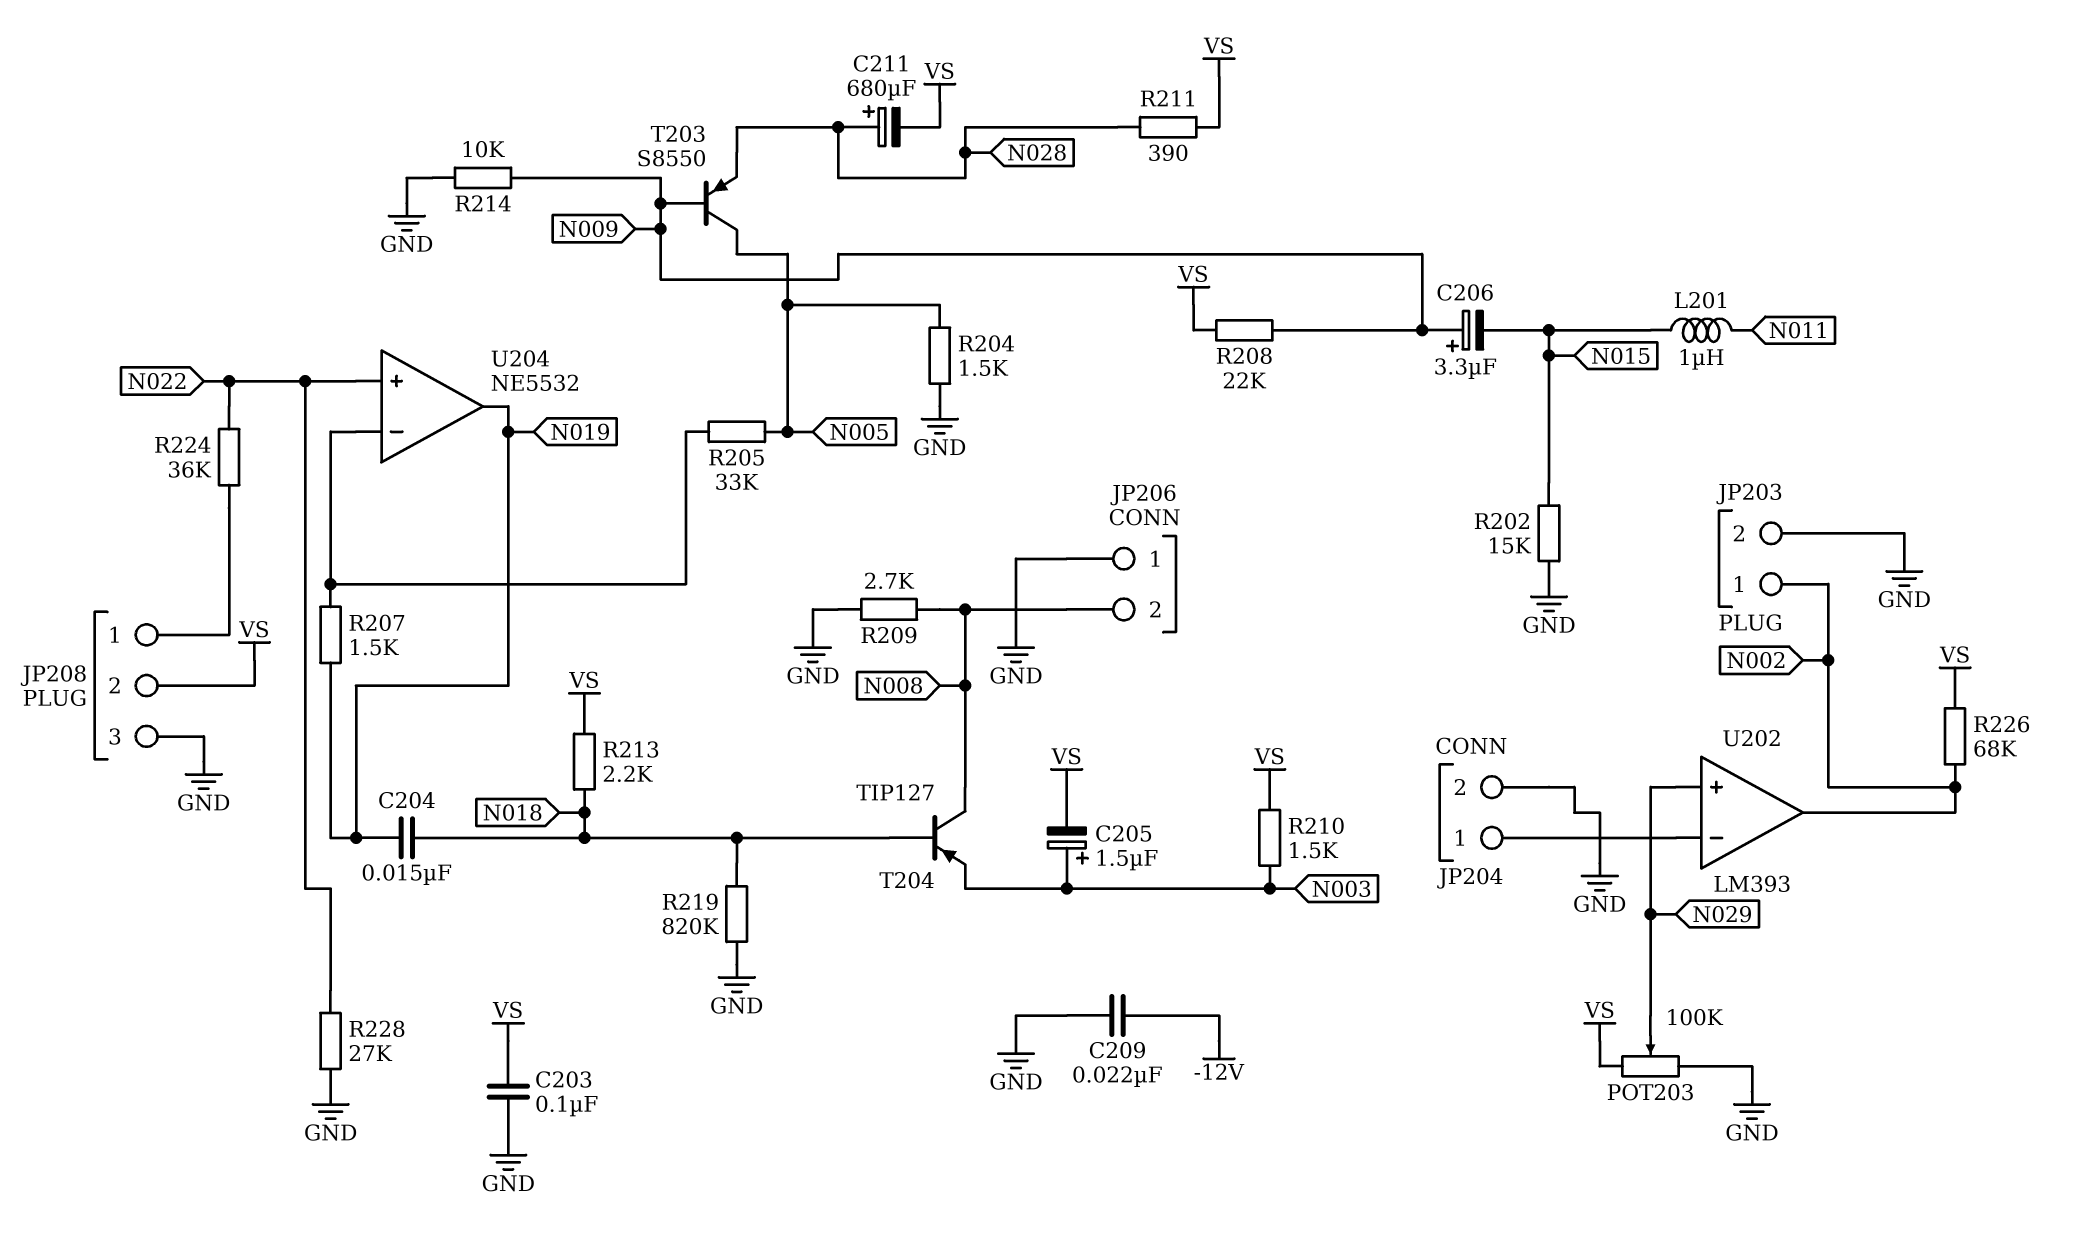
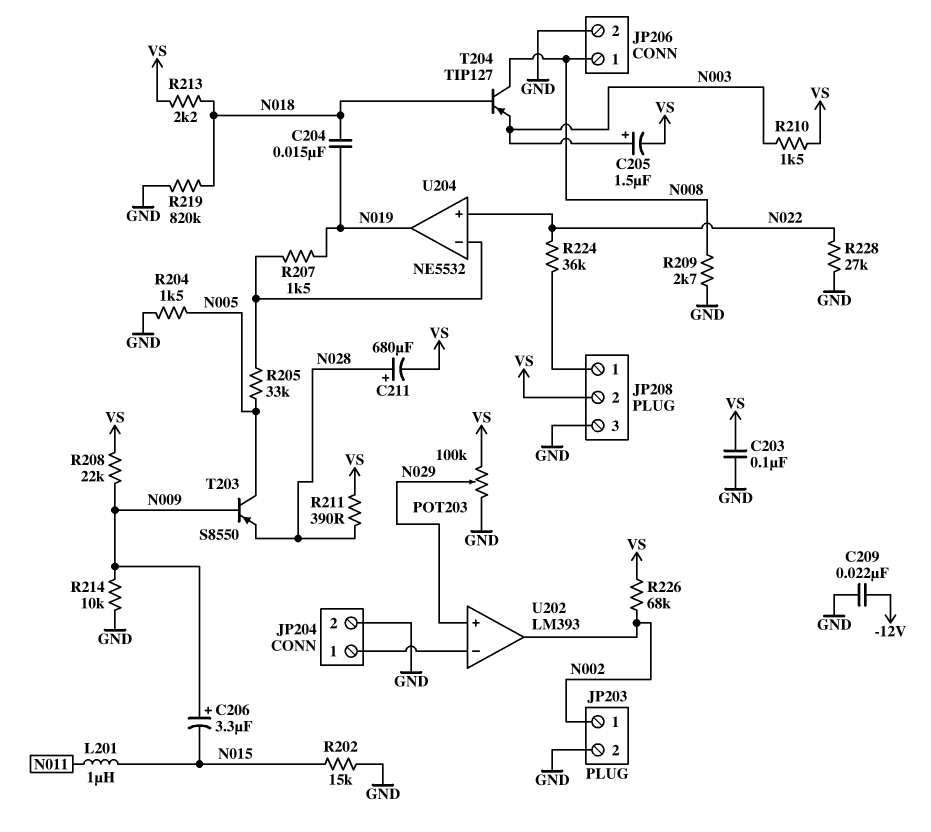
JP206 pin 1: GND -> N008
JP206 pin 2: N008 -> GND

